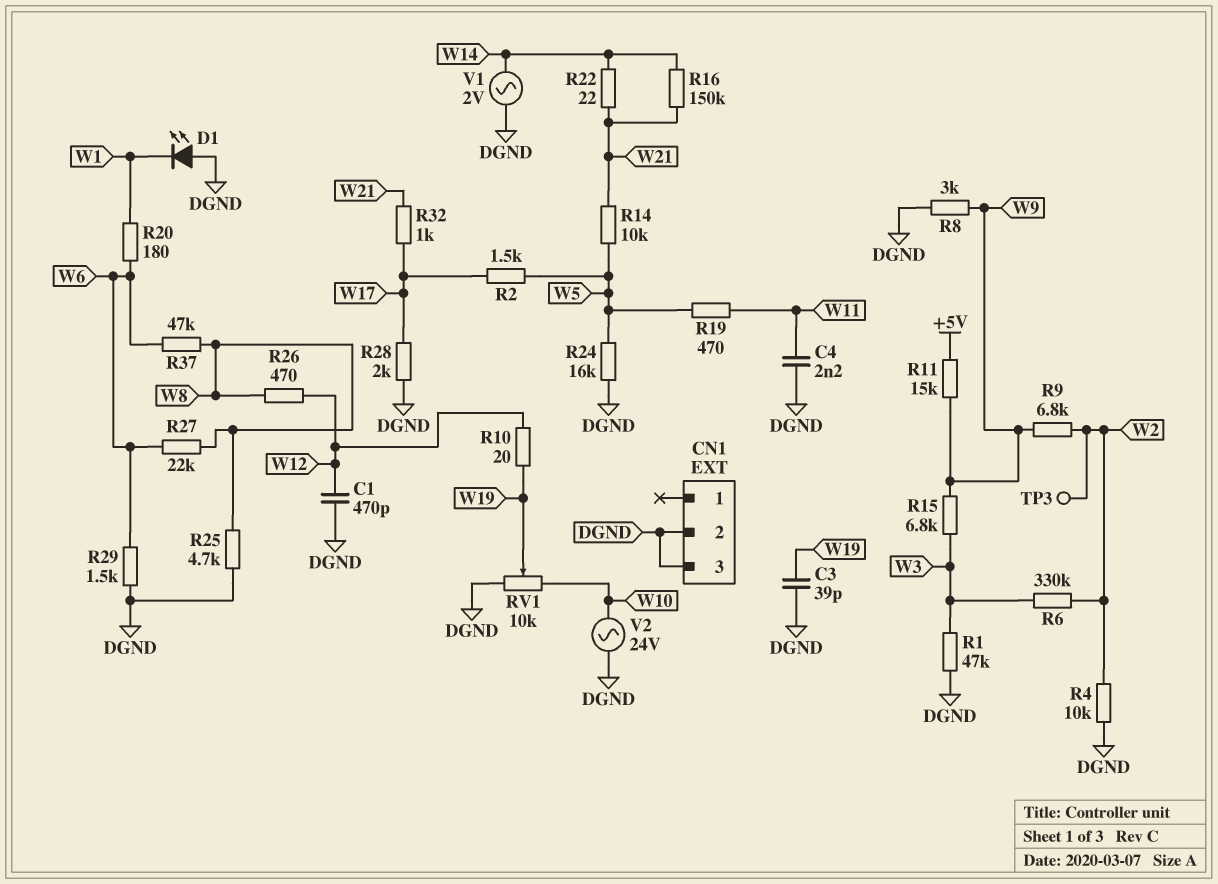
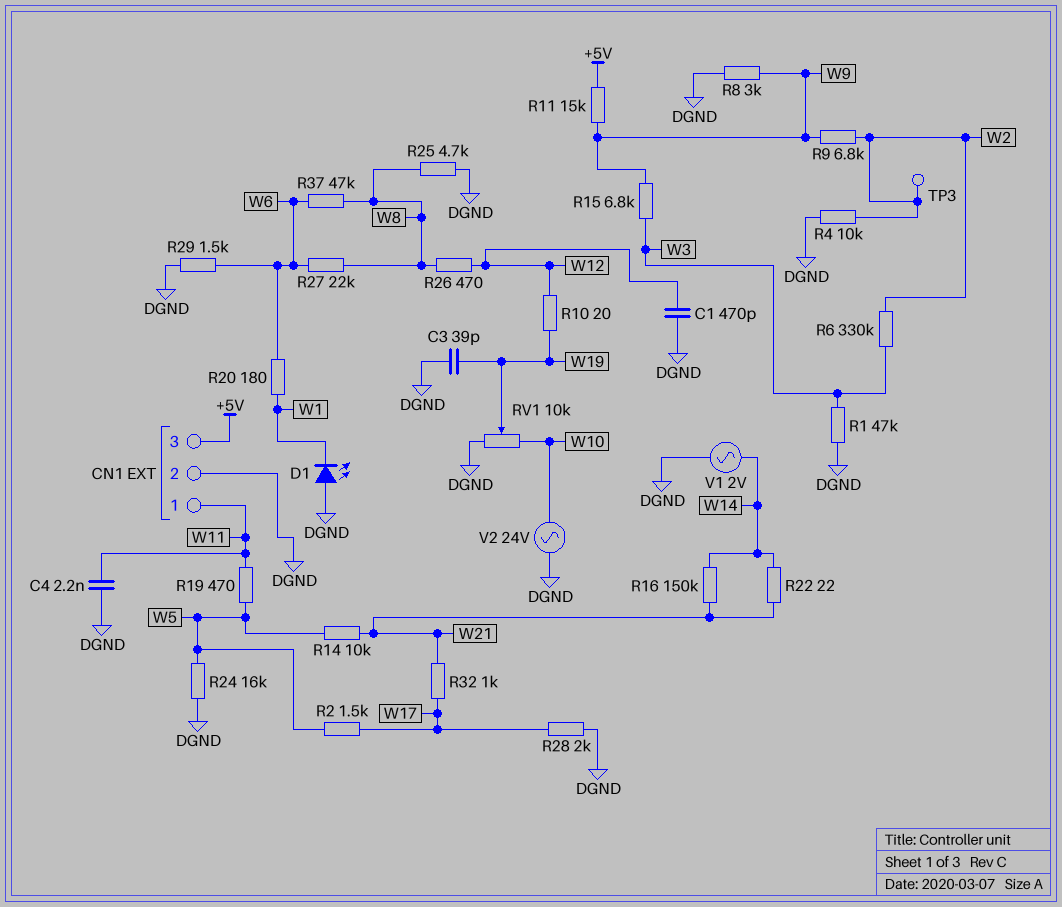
CN1 pin 1: none -> W11
CN1 pin 3: DGND -> +5V

